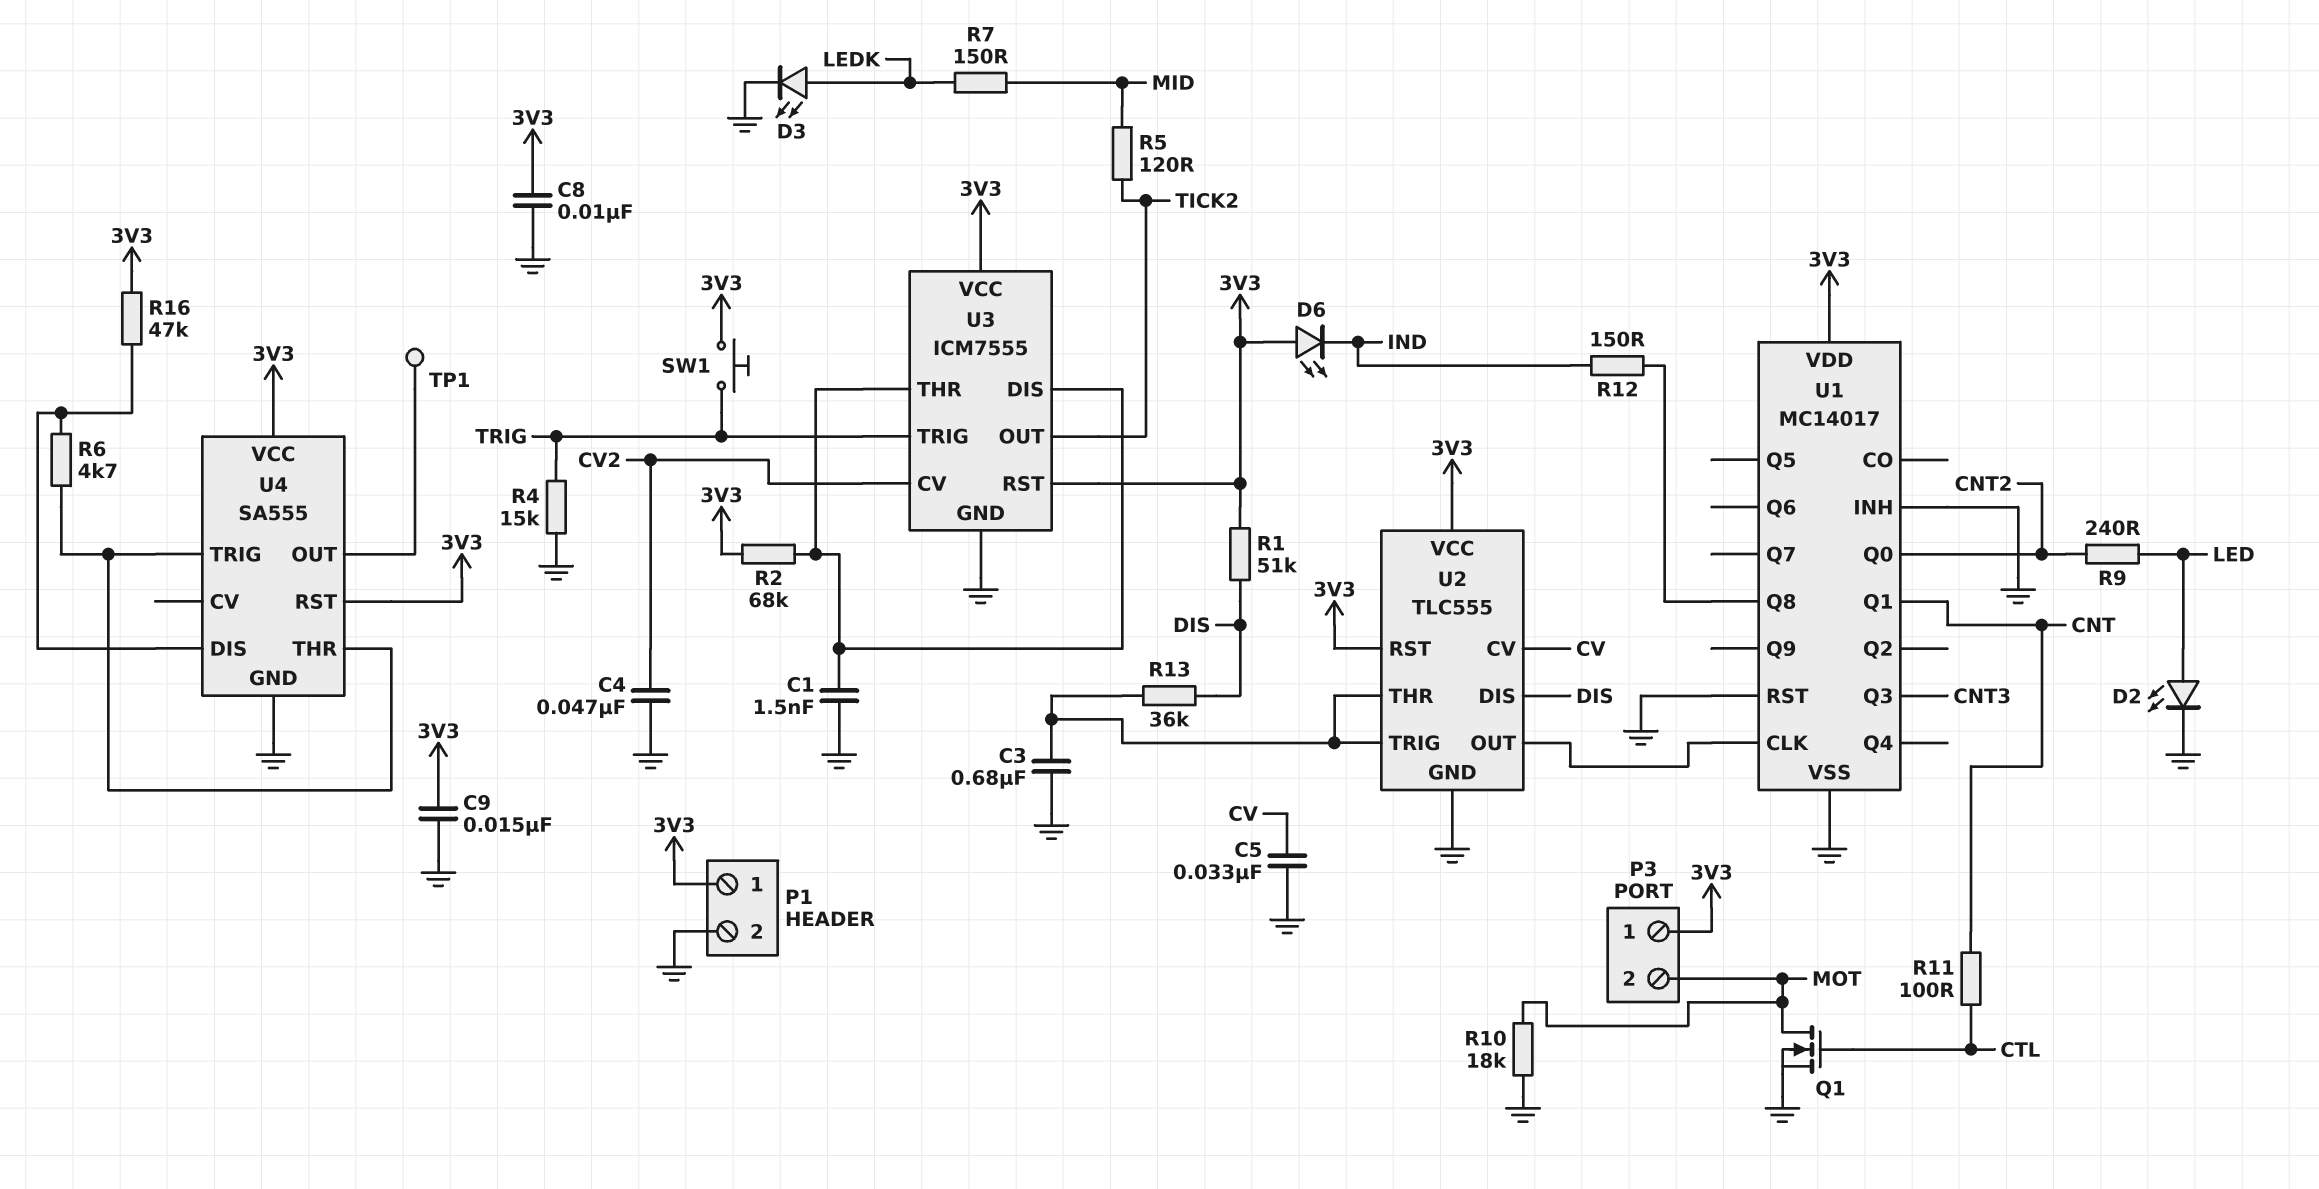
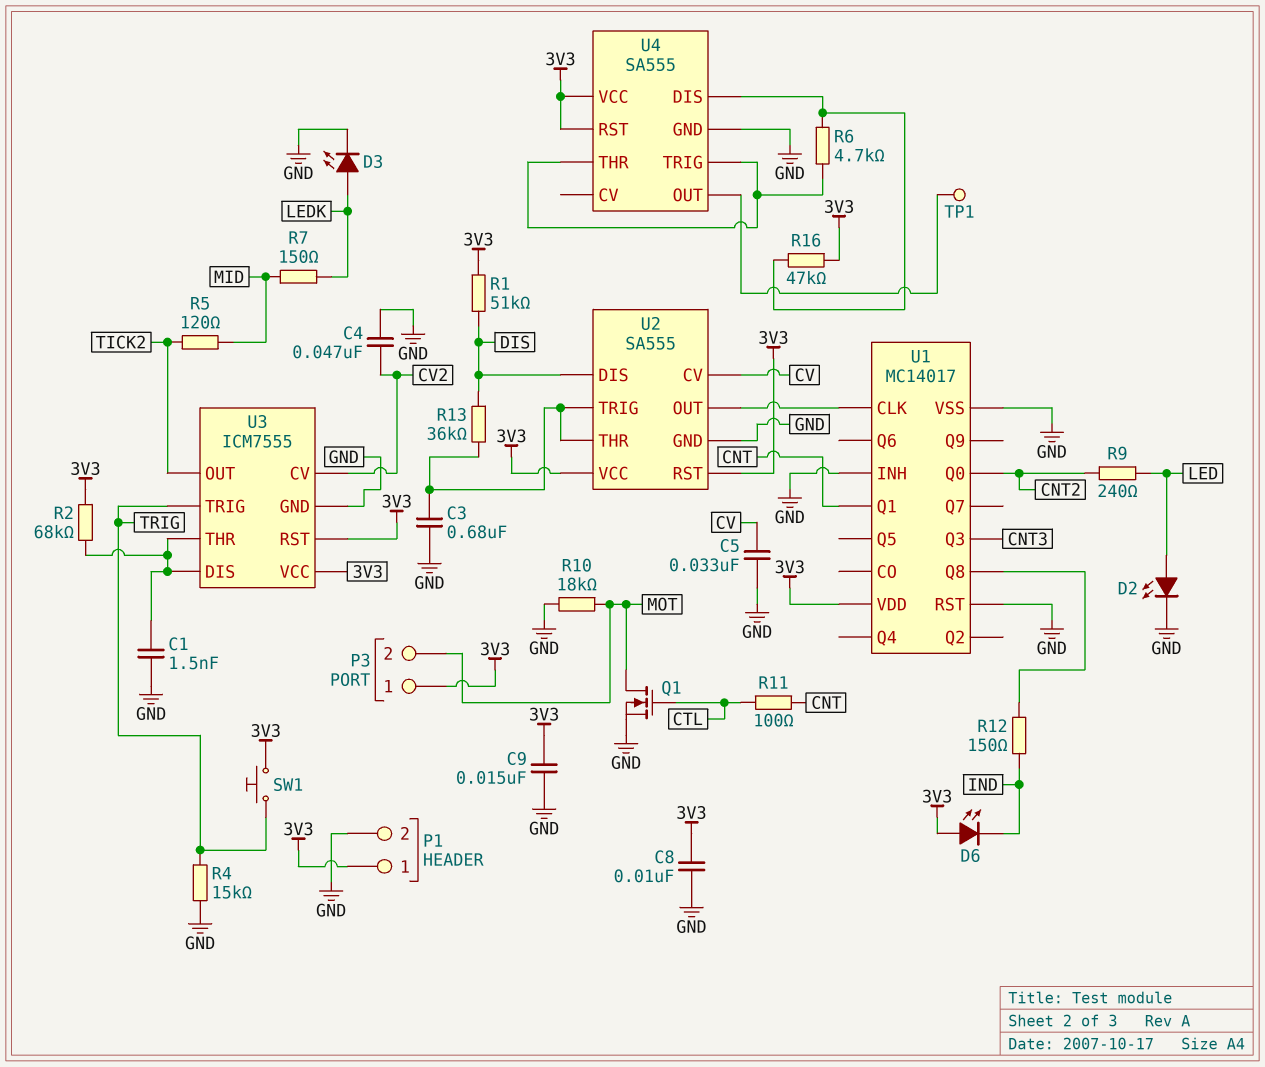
U2: TLC555 -> SA555

